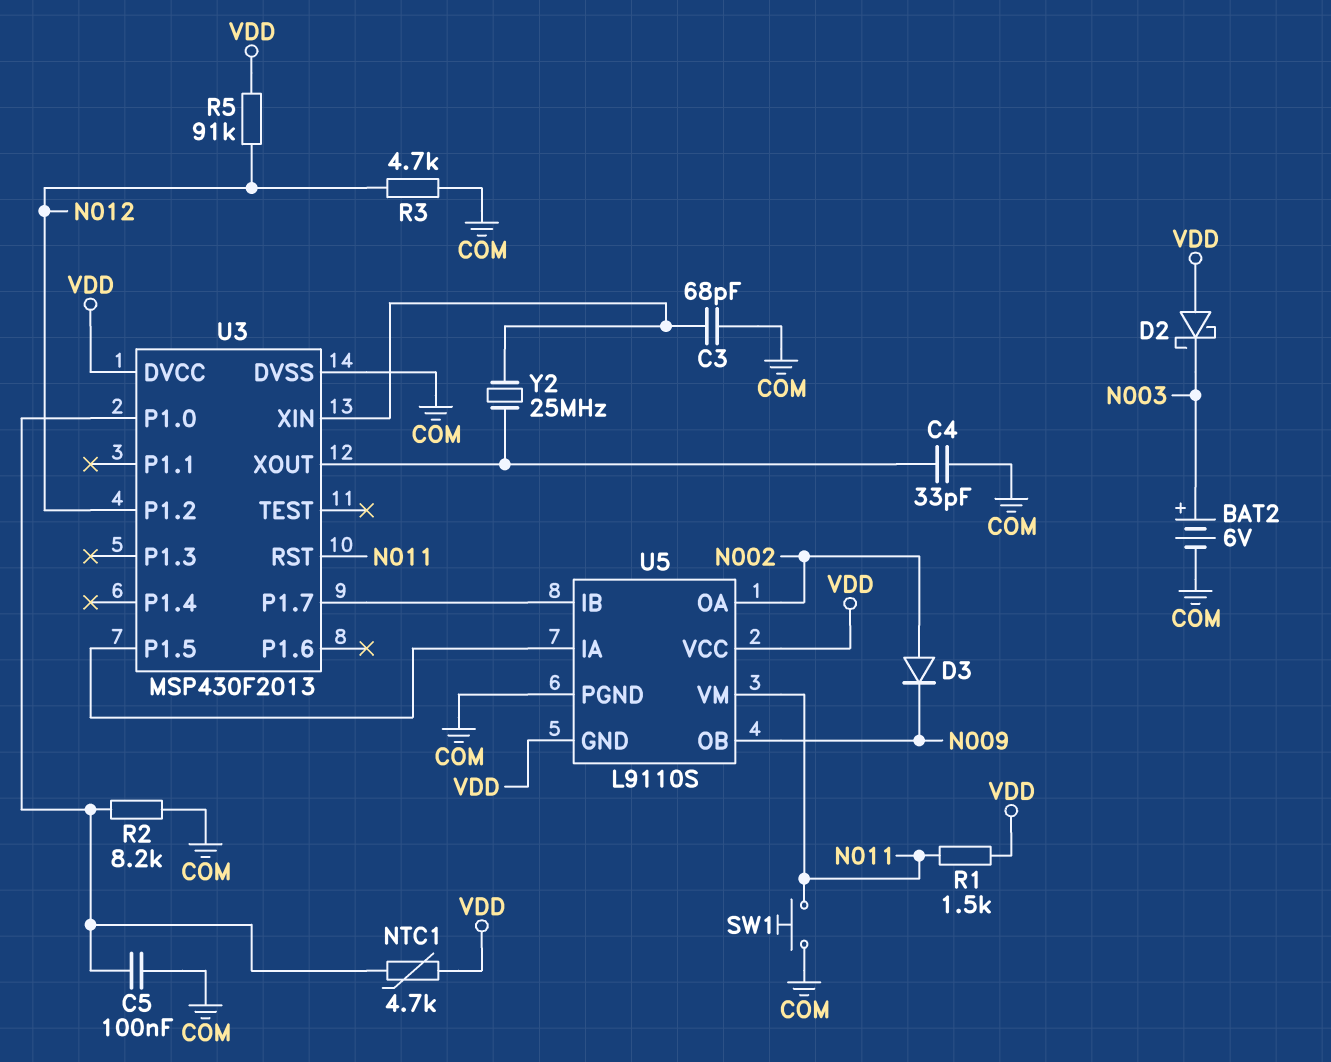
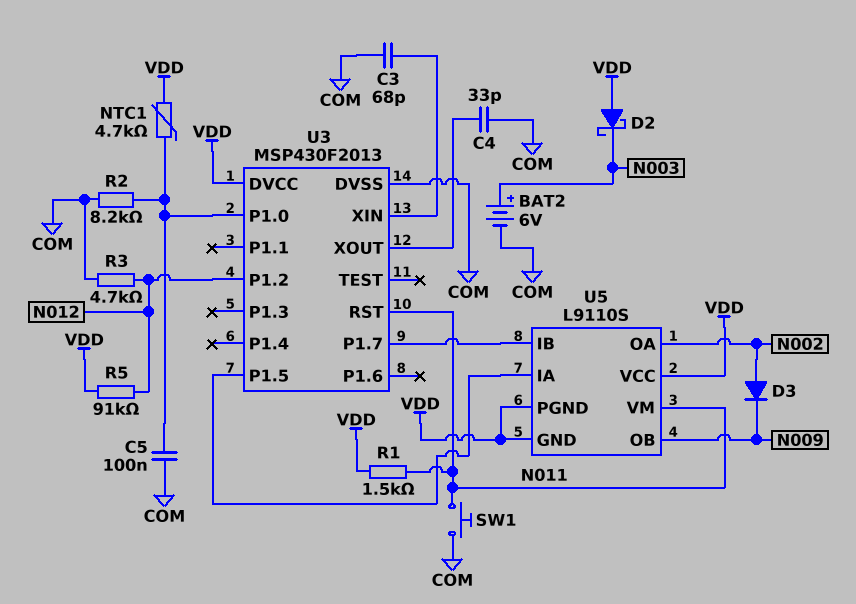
U5 pin PGND: COM -> VDD
Y2: 25MHz (U3/XIN, U3/XOUT) -> none

